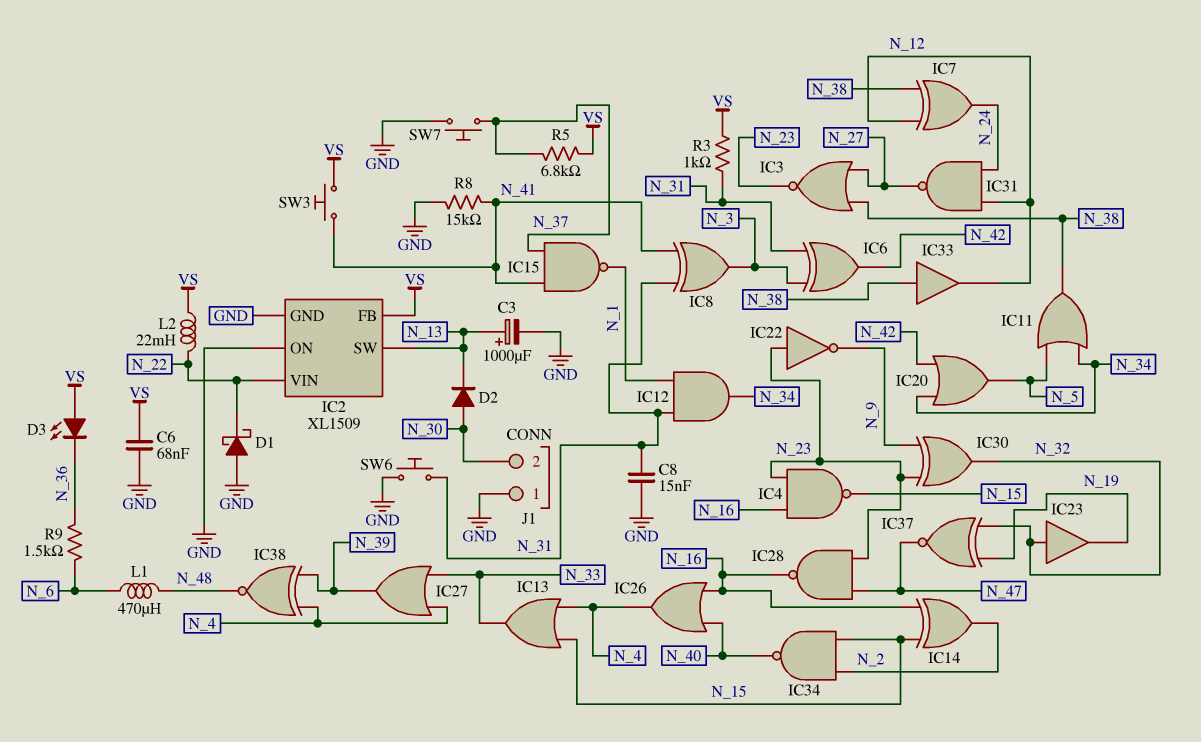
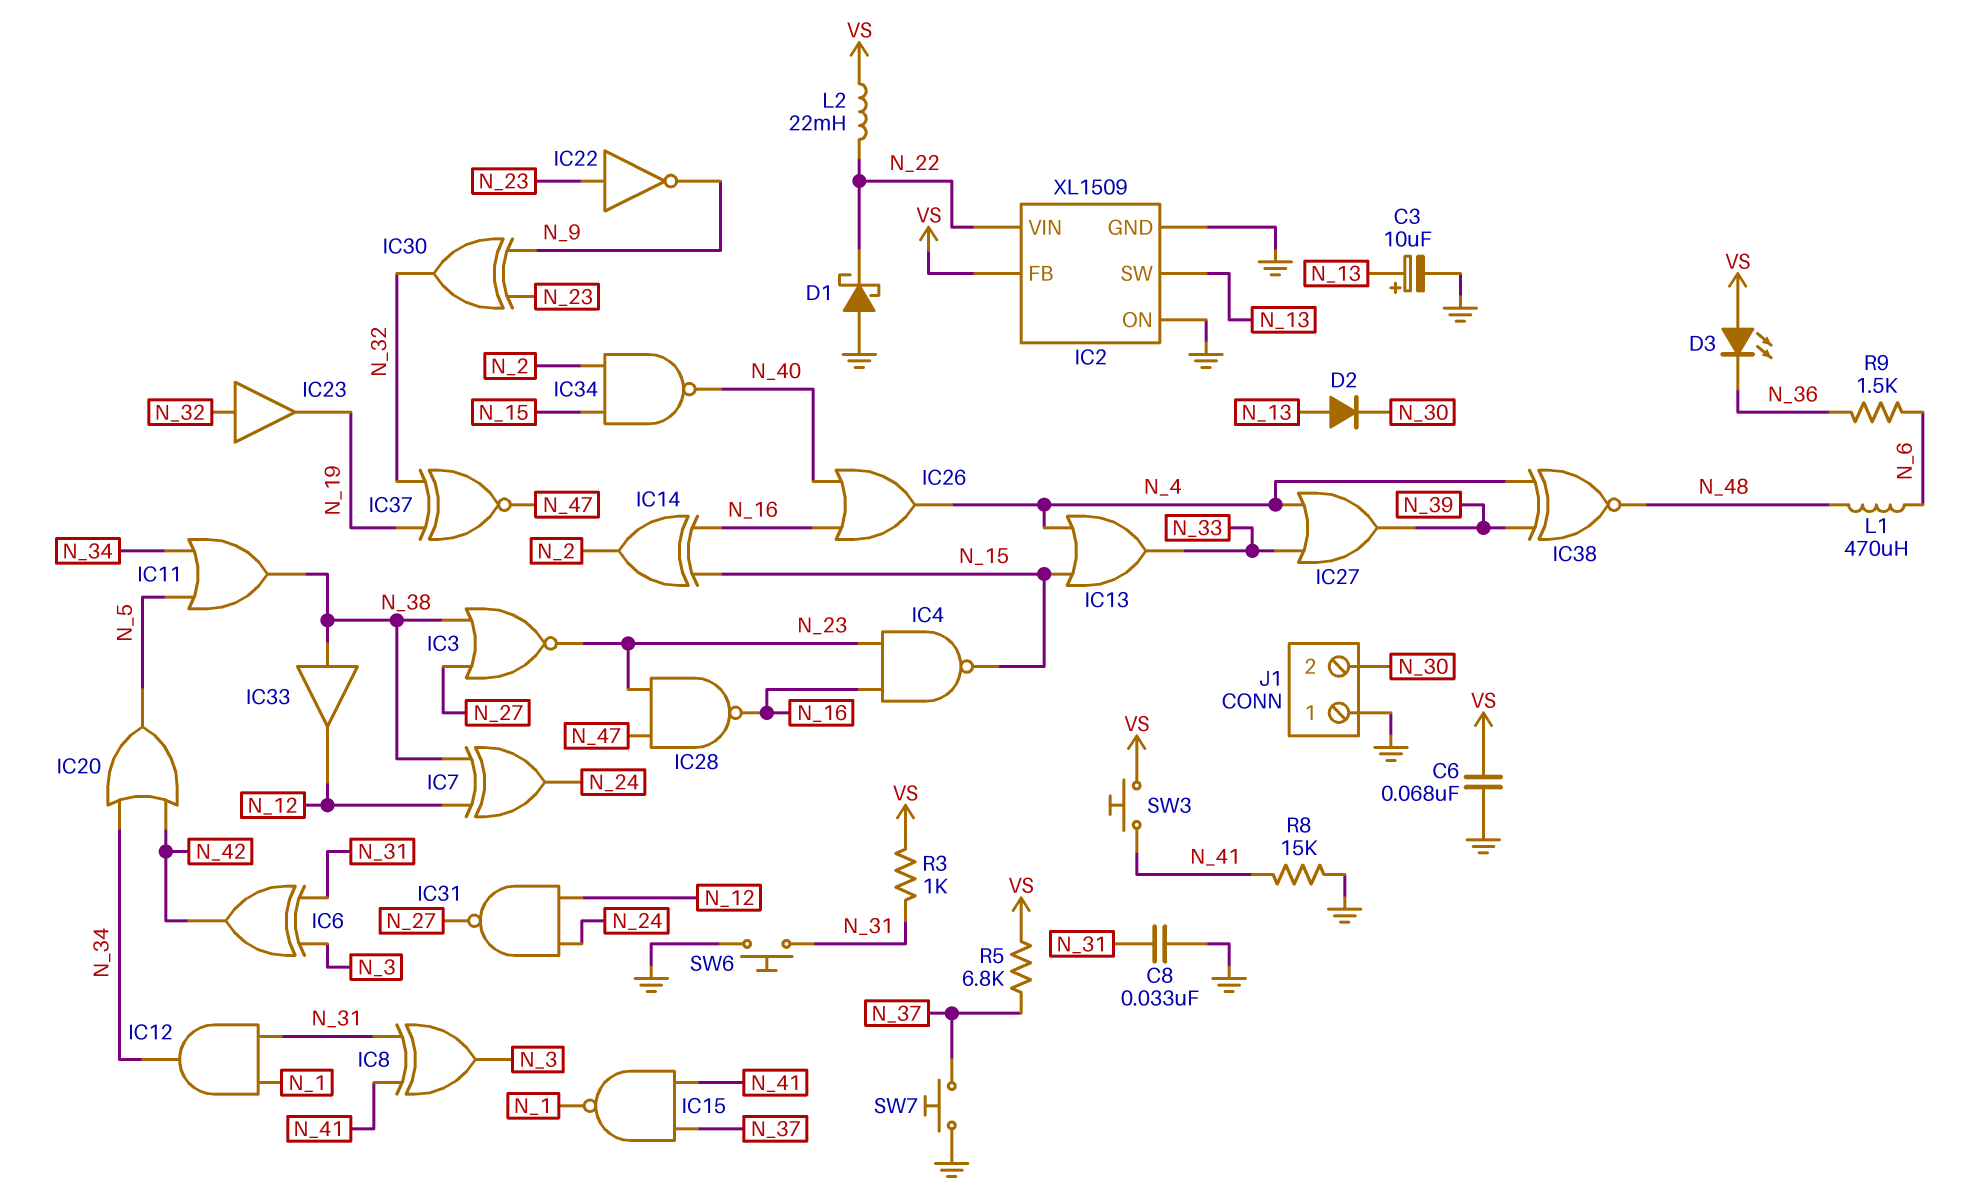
C3: 1000uF (plus N_13, minus GND) -> 10uF (plus N_13, minus GND)
C8: 15nF (GND, N_31) -> 33nF (GND, N_31)
D2: diode (A N_30, K N_13) -> diode (A N_13, K N_30)

